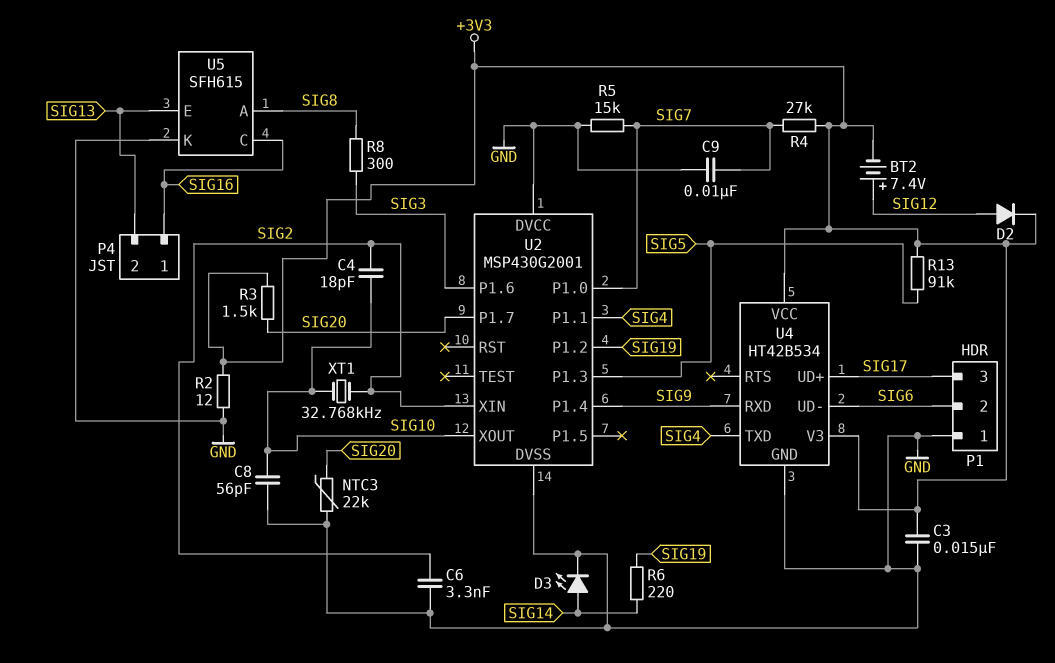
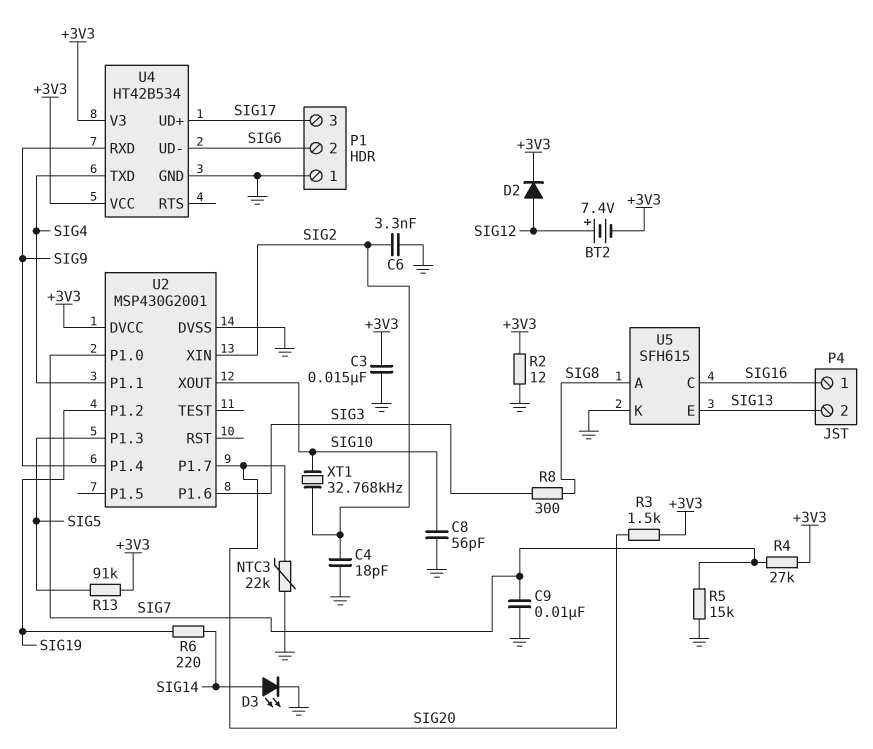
C4: 18pF (SIG2, SIG10) -> 18pF (GND, SIG2)
U2 pin DVCC: GND -> +3V3

